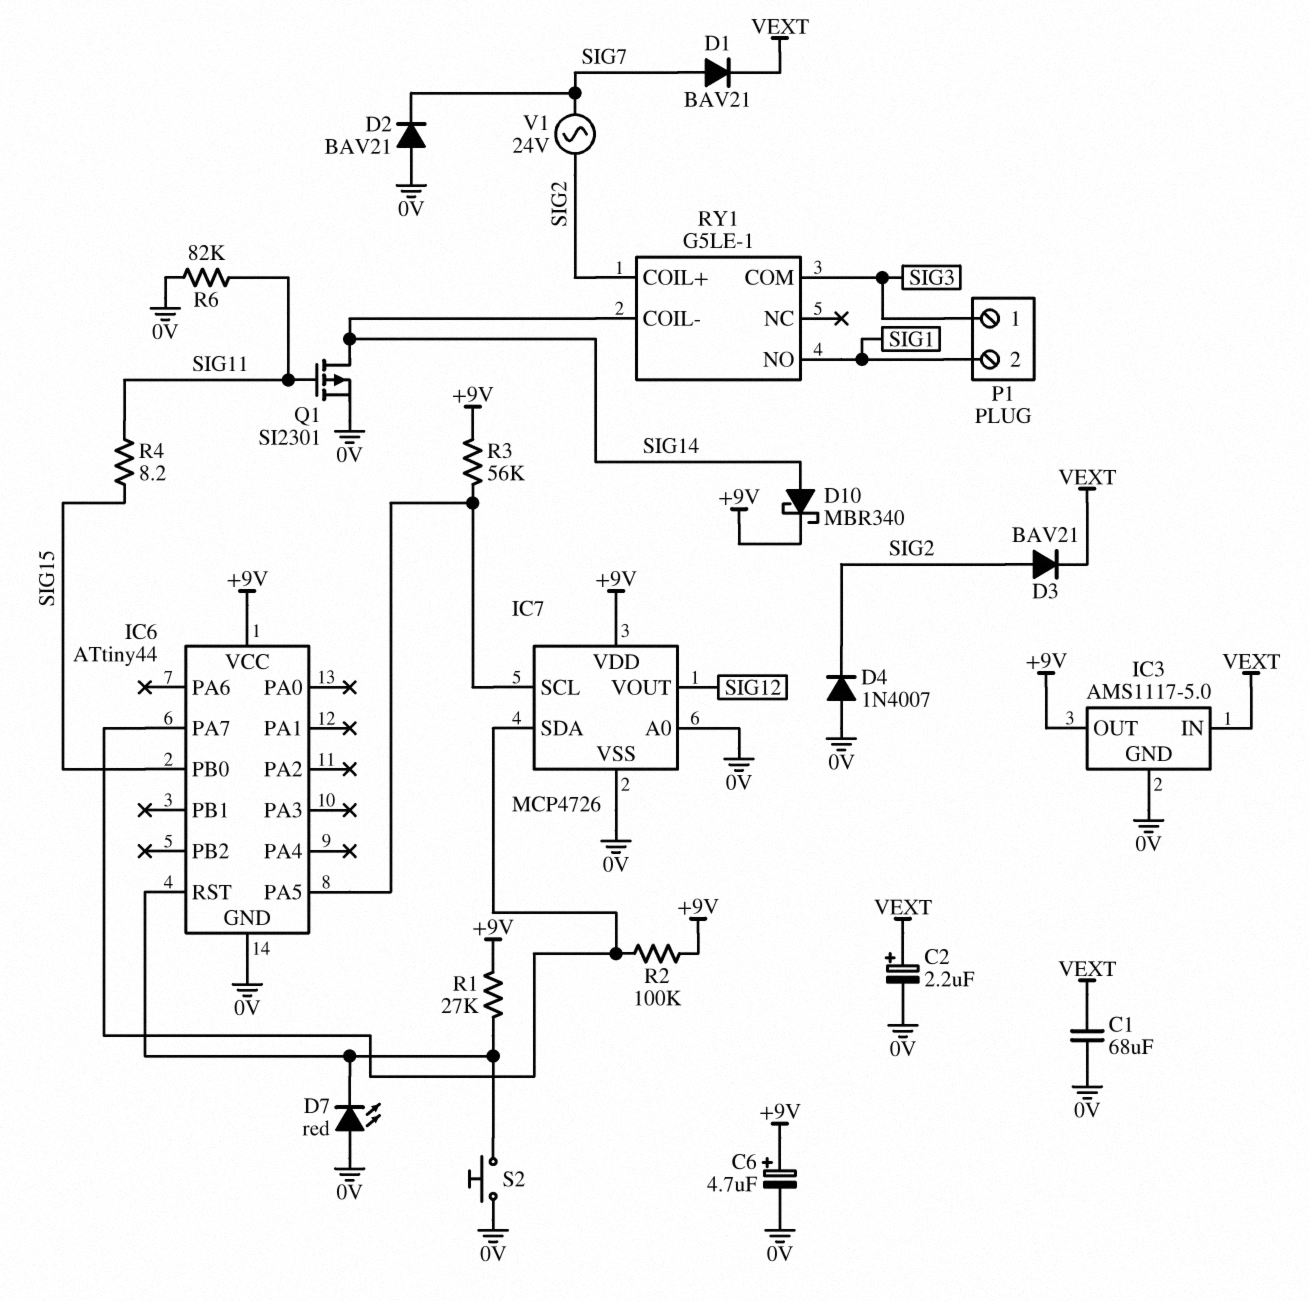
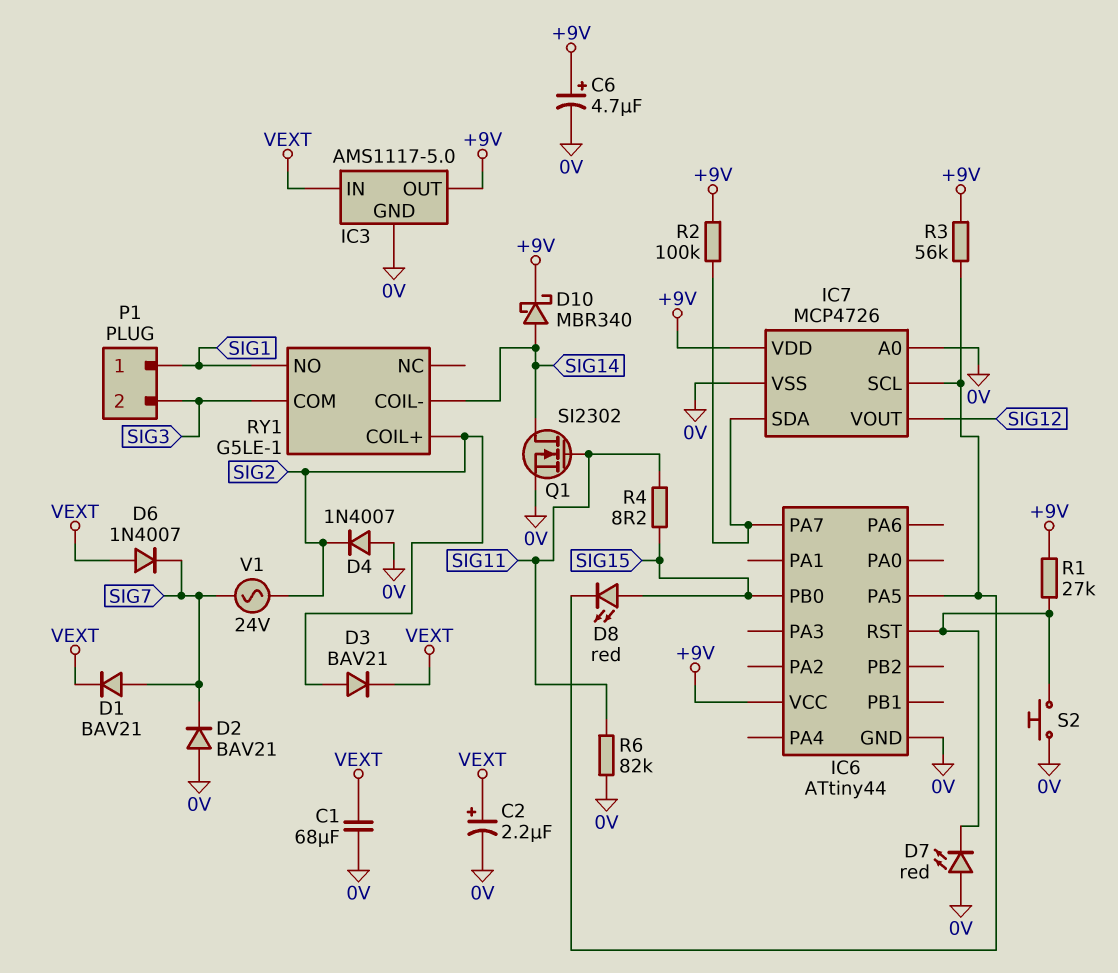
D6: none -> diode 1N4007 (A VEXT, K SIG7)
D8: none -> LED red (A SIG15, K IC6/PA5)
P1 pin 1: SIG3 -> SIG1
P1 pin 2: SIG1 -> SIG3
Q1: PMOS SI2301 (G SIG11, D SIG14, S 0V) -> NMOS SI2302 (G SIG11, D SIG14, S 0V)

